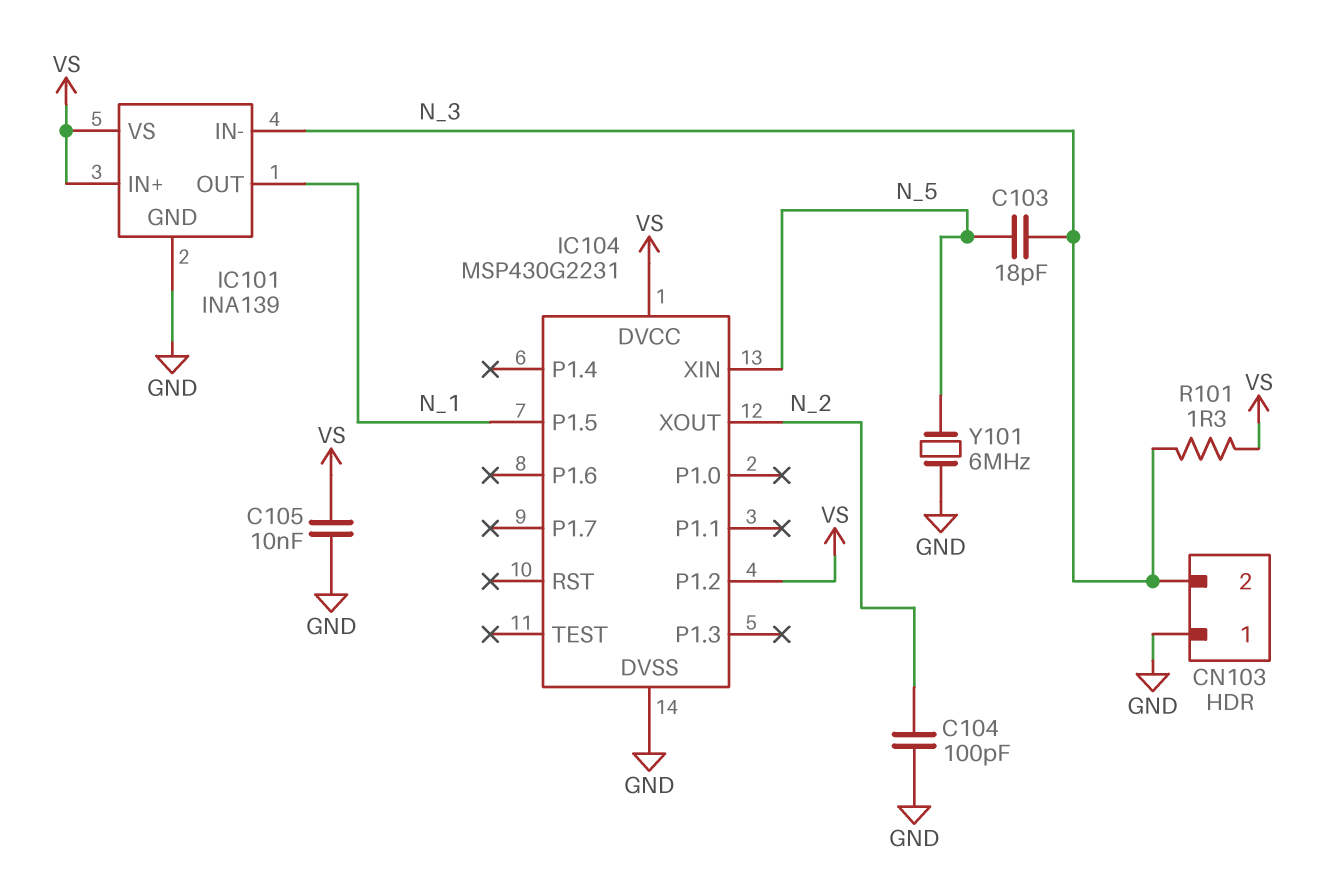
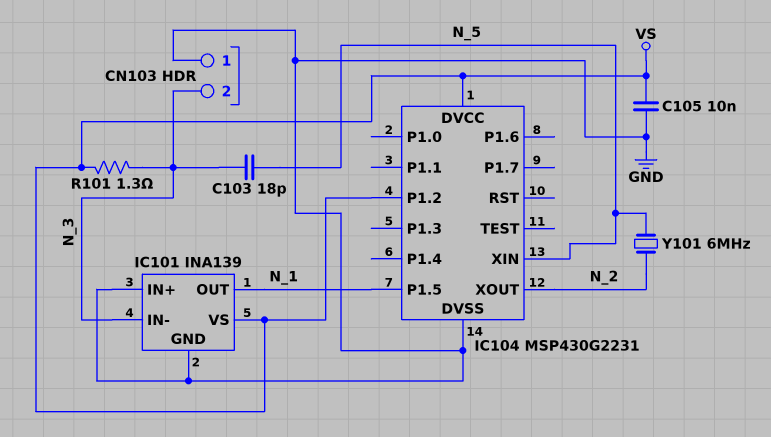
C104: 100pF (GND, N_2) -> none
IC101 pin IN+: VS -> GND
Y101: 6MHz (GND, N_5) -> 6MHz (N_2, N_5)

